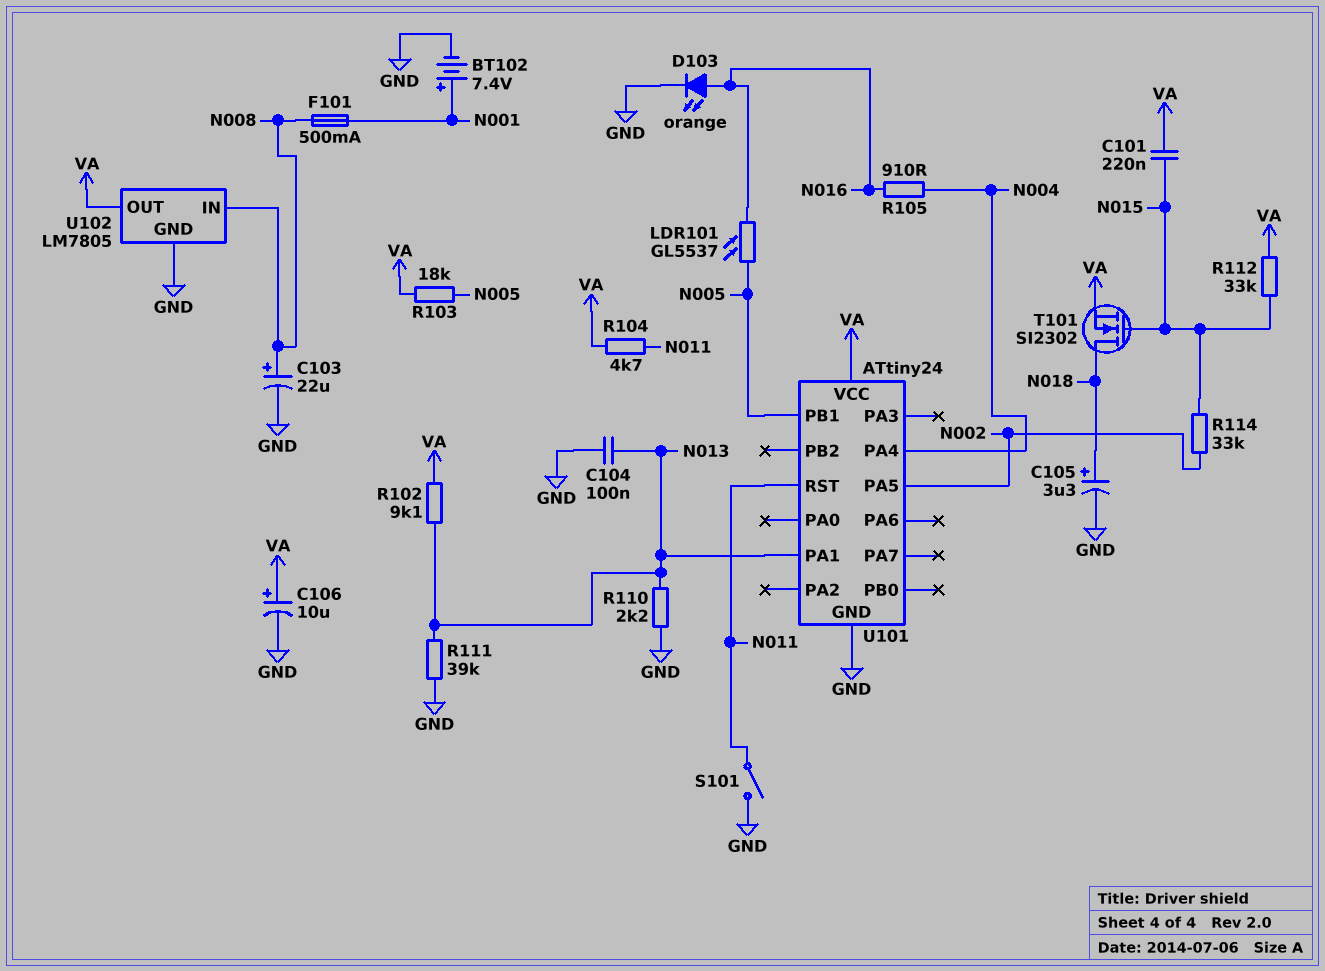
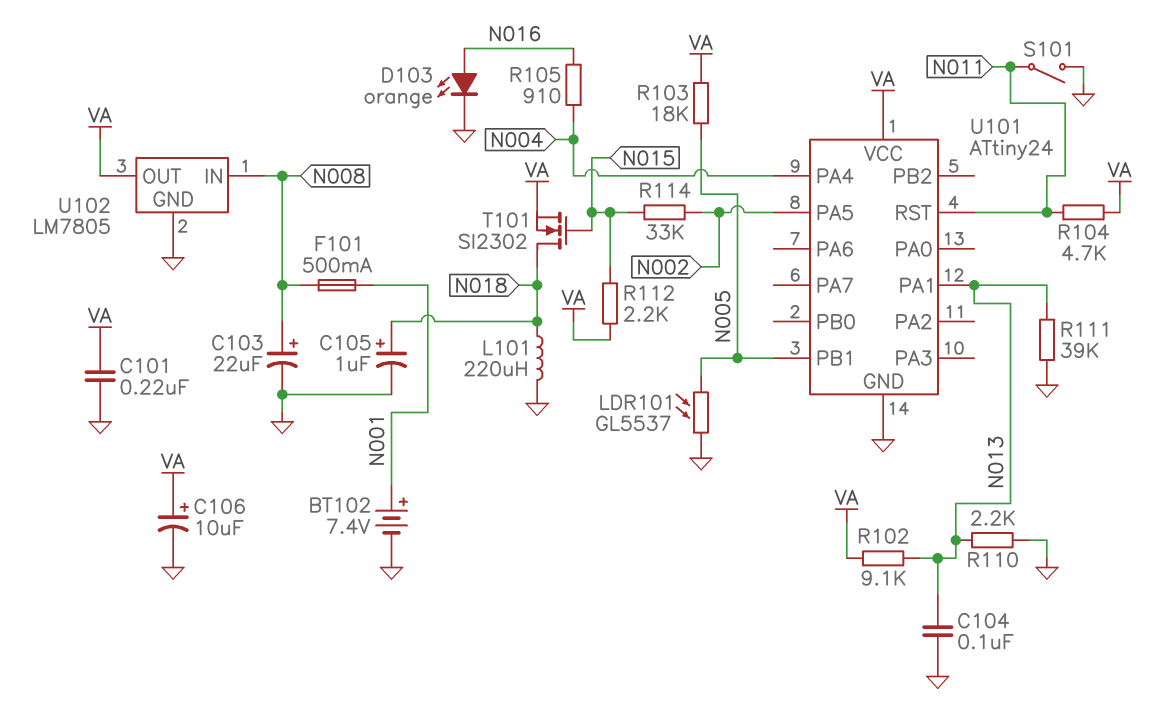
C101: 220nF (N015, VA) -> 220nF (GND, VA)
C105: 3.3uF (plus N018, minus GND) -> 1uF (plus N018, minus GND)
L101: none -> 220uH (GND, N018)
LDR101: GL5537 (N005, N016) -> GL5537 (GND, N005)
R112: 33k (N015, VA) -> 2.2k (N015, VA)

